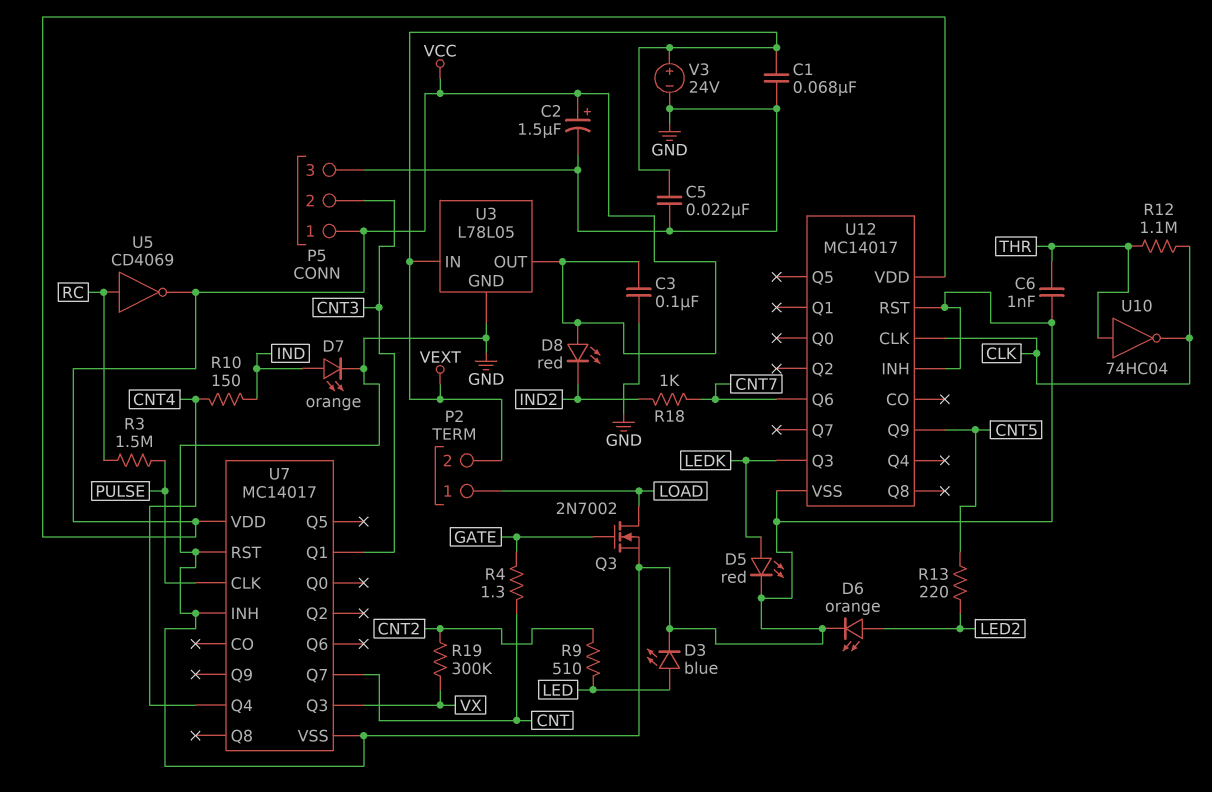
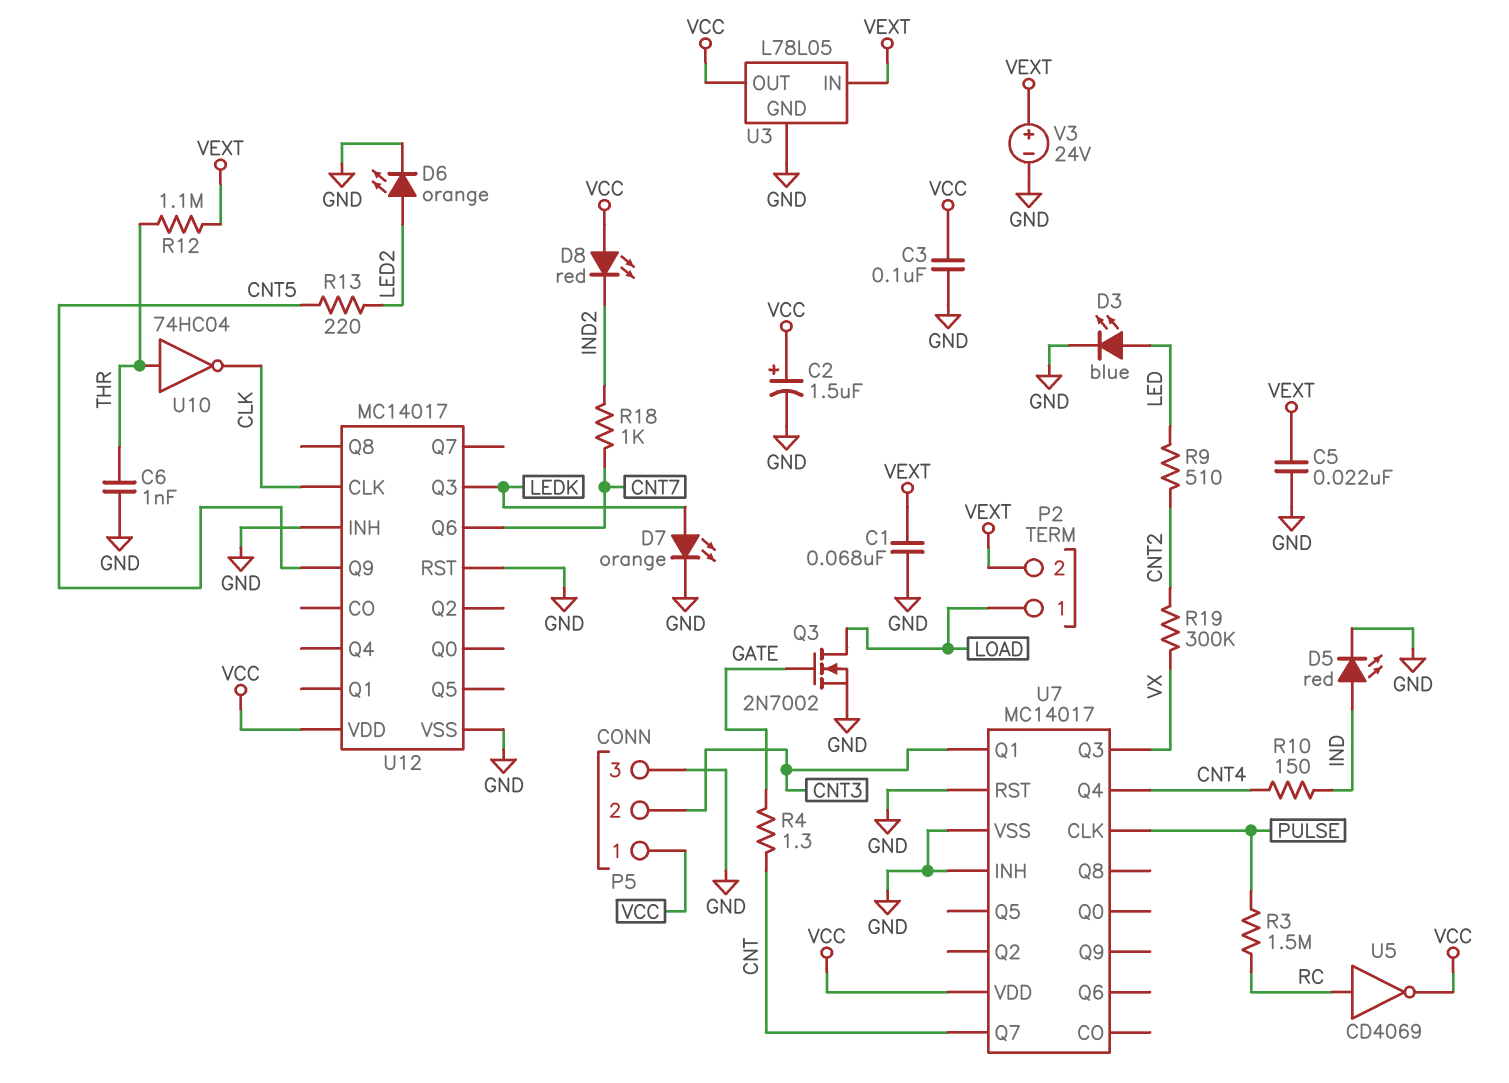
D5: LED red (A LEDK, K GND) -> LED red (A IND, K GND)
D7: LED orange (A IND, K GND) -> LED orange (A LEDK, K GND)
R12: 1.1M (CLK, THR) -> 1.1M (THR, VEXT)

